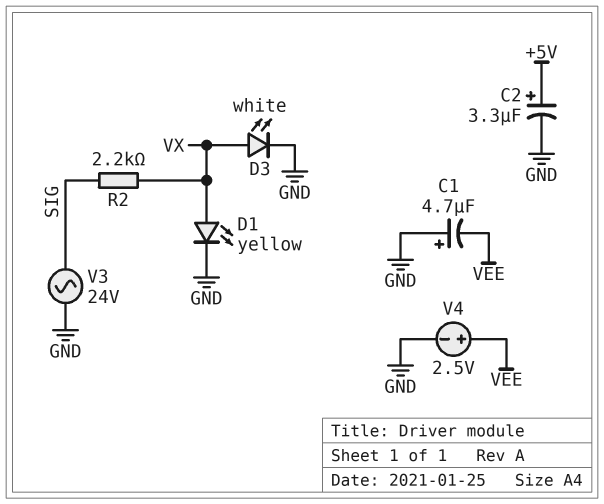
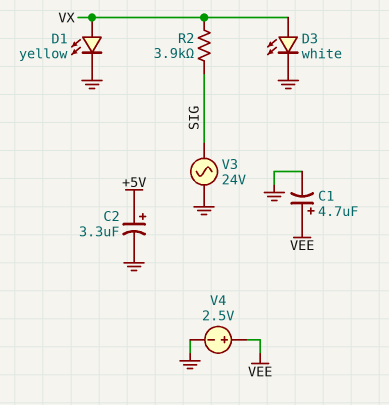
C1: 4.7uF (plus GND, minus VEE) -> 4.7uF (plus VEE, minus GND)
R2: 2.2k (SIG, VX) -> 3.9k (SIG, VX)

